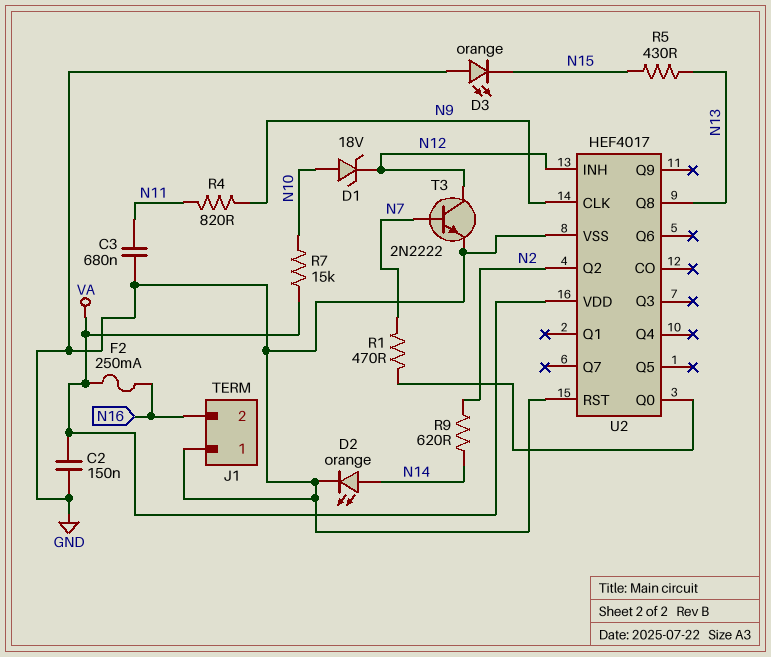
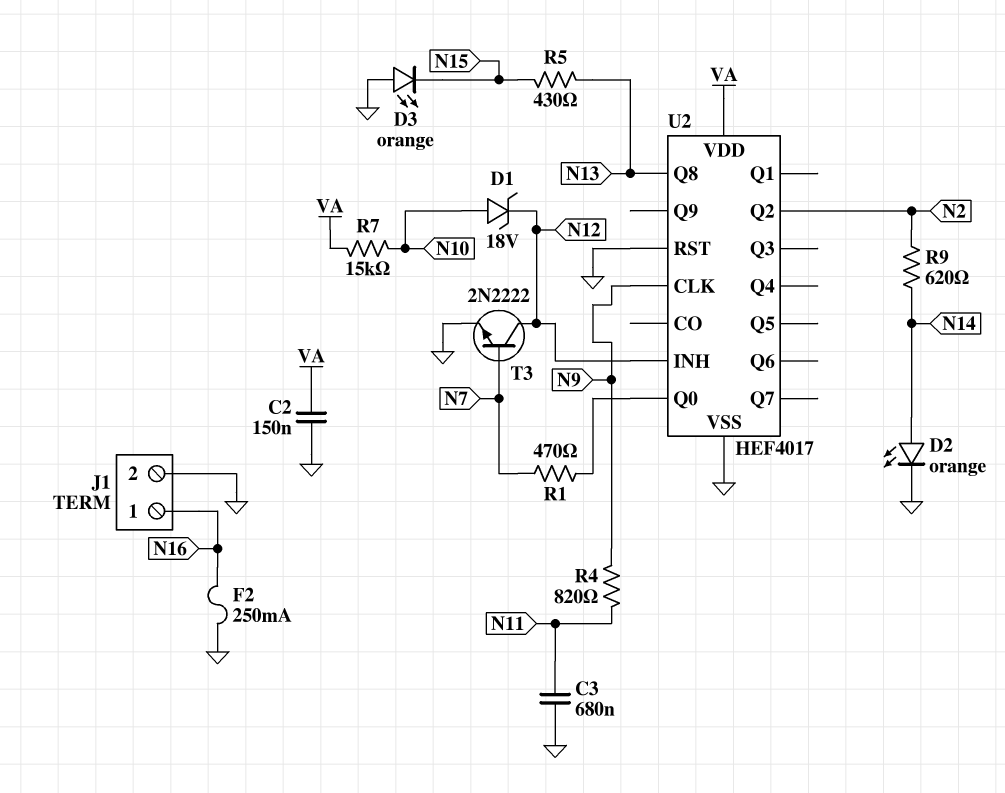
F2: 250mA (N16, VA) -> 250mA (GND, N16)
J1 pin 1: GND -> N16
J1 pin 2: N16 -> GND

